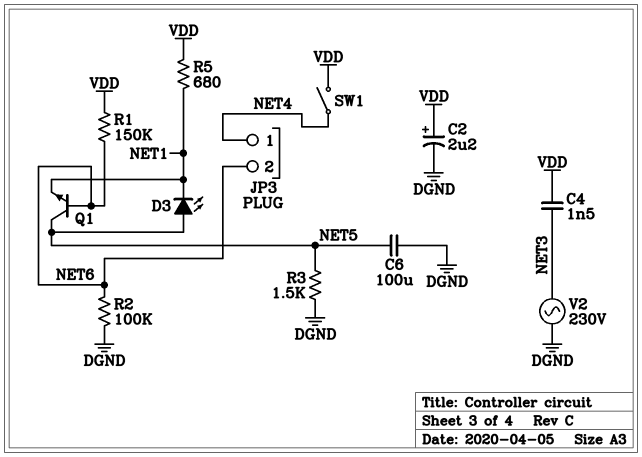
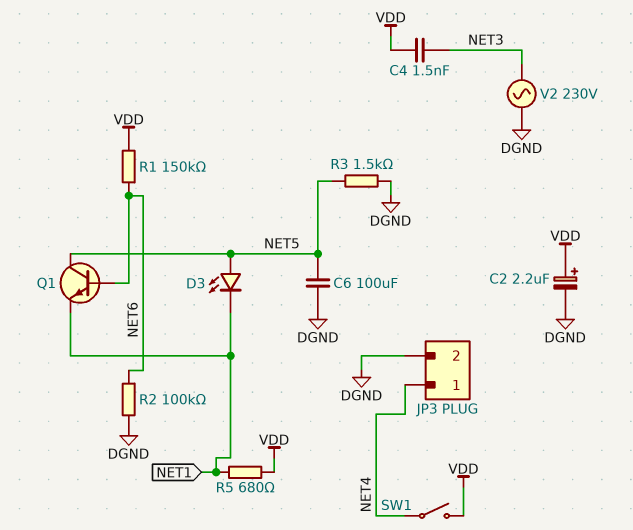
JP3 pin 2: NET6 -> DGND

